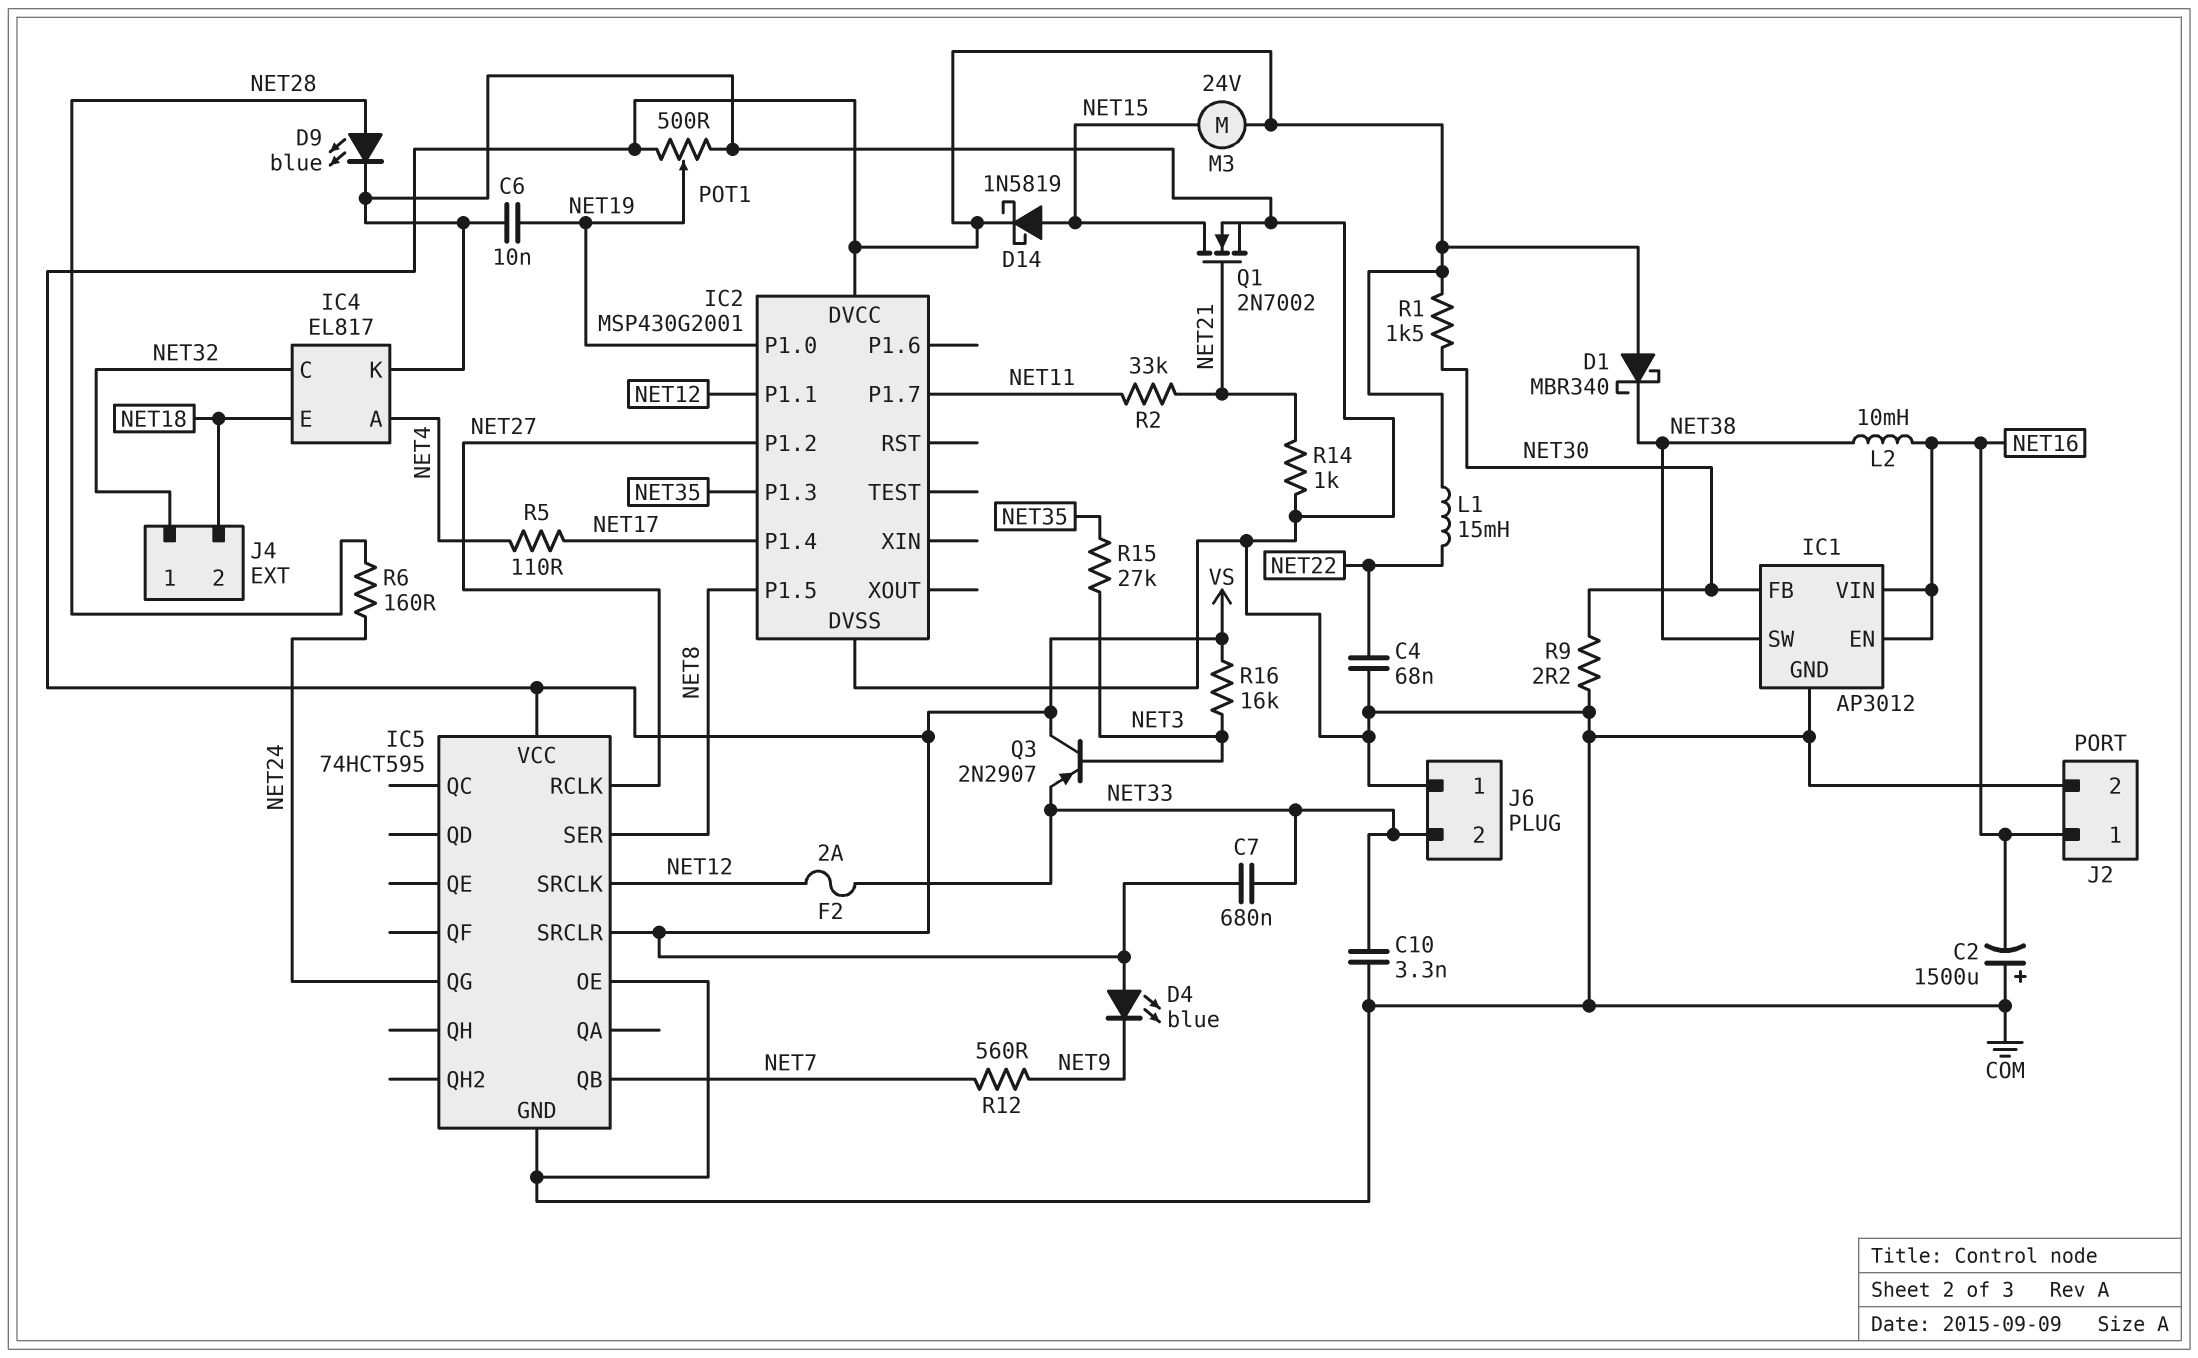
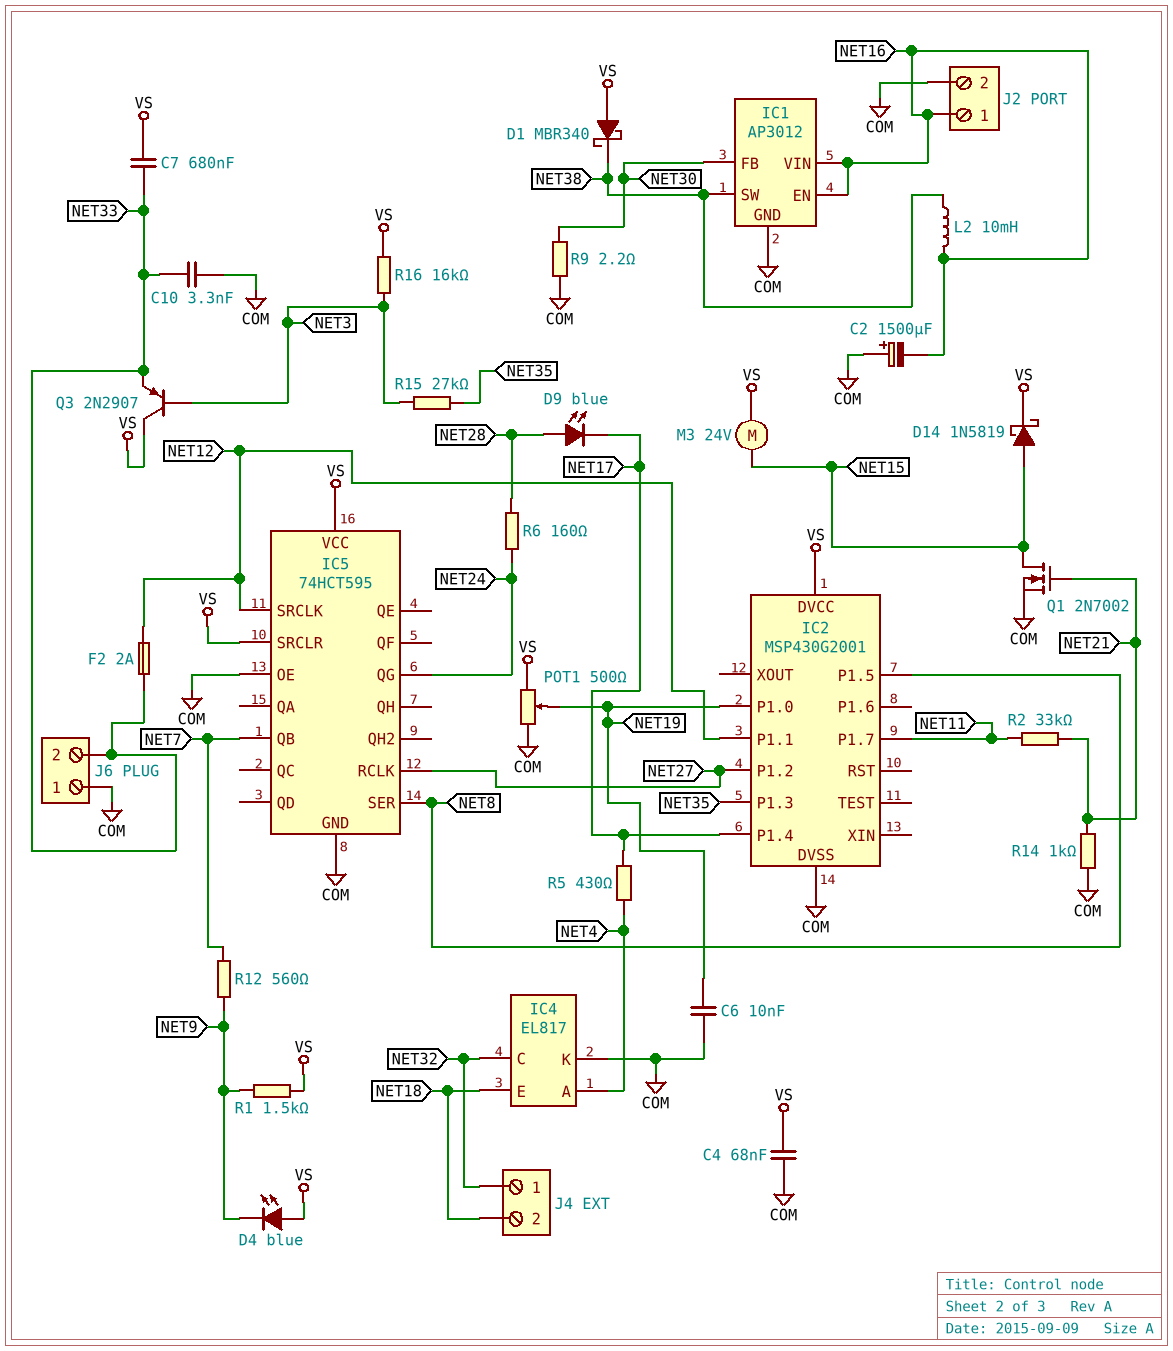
C4: 68nF (COM, NET22) -> 68nF (COM, VS)
D9: LED blue (A NET28, K COM) -> LED blue (A NET28, K NET17)
L1: 15mH (NET22, VS) -> none
R1: 1.5k (NET30, VS) -> 1.5k (NET9, VS)
R5: 110 (NET4, NET17) -> 430 (NET4, NET17)

